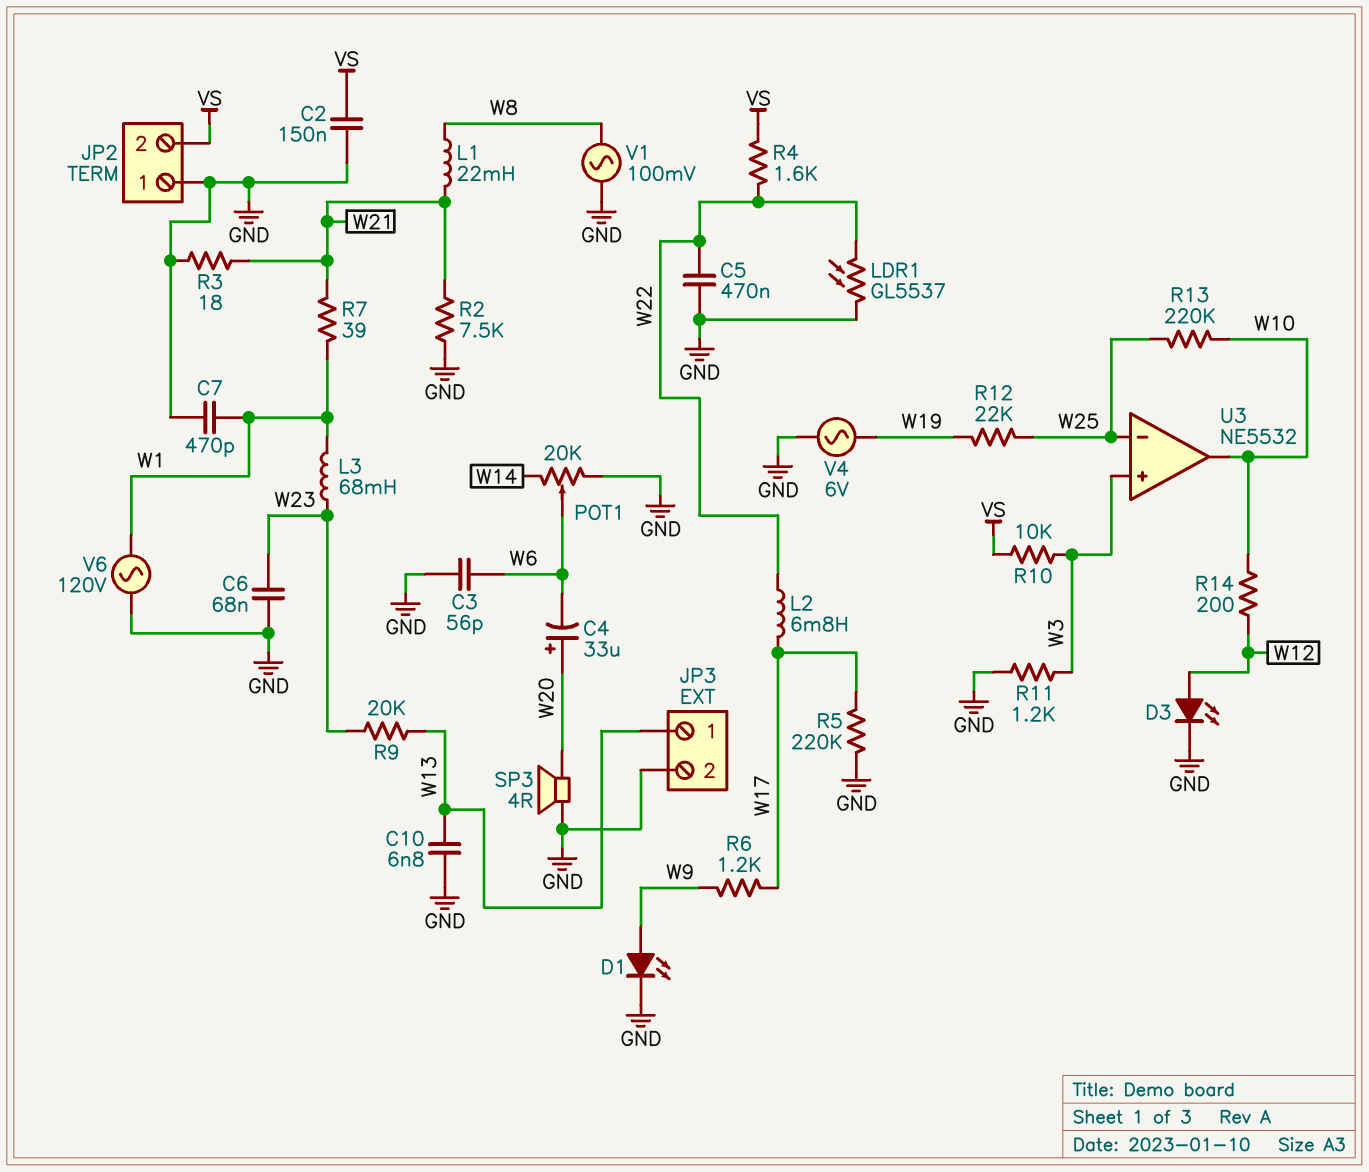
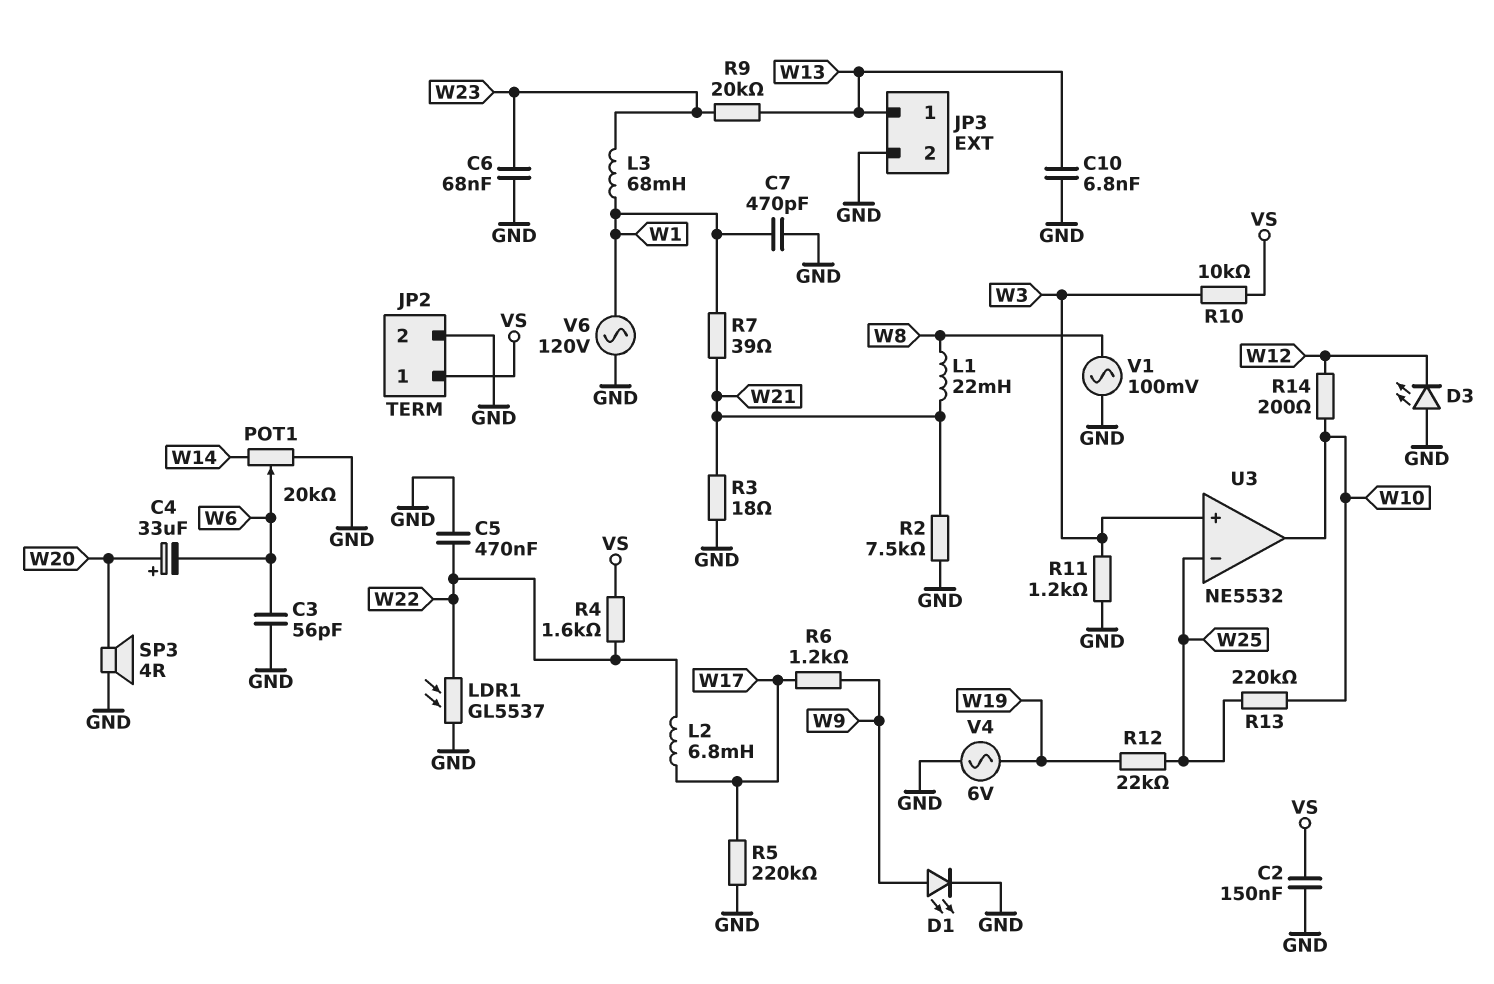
D3: LED (A W12, K GND) -> LED (A GND, K W12)
JP2 pin 1: GND -> VS
JP2 pin 2: VS -> GND

